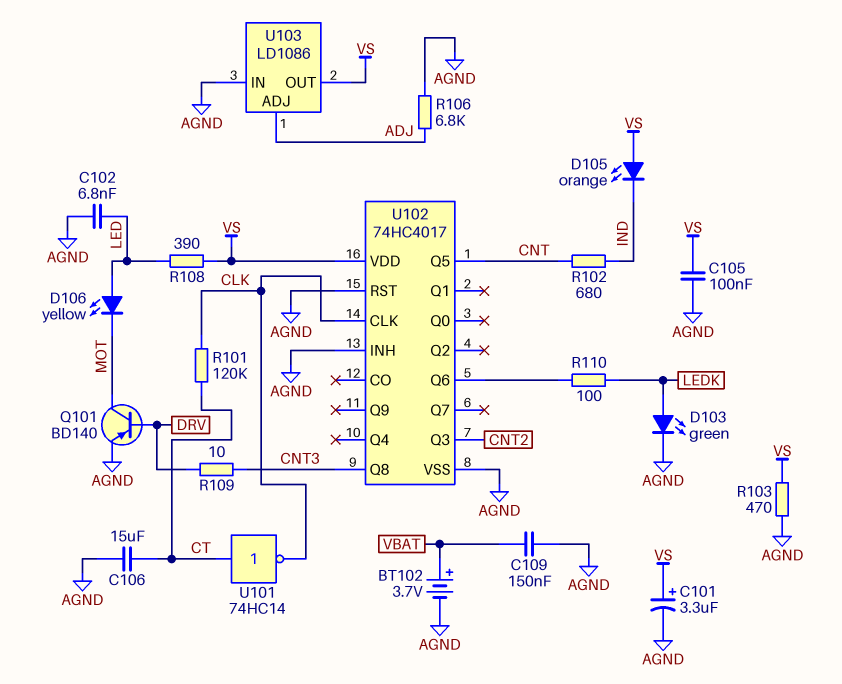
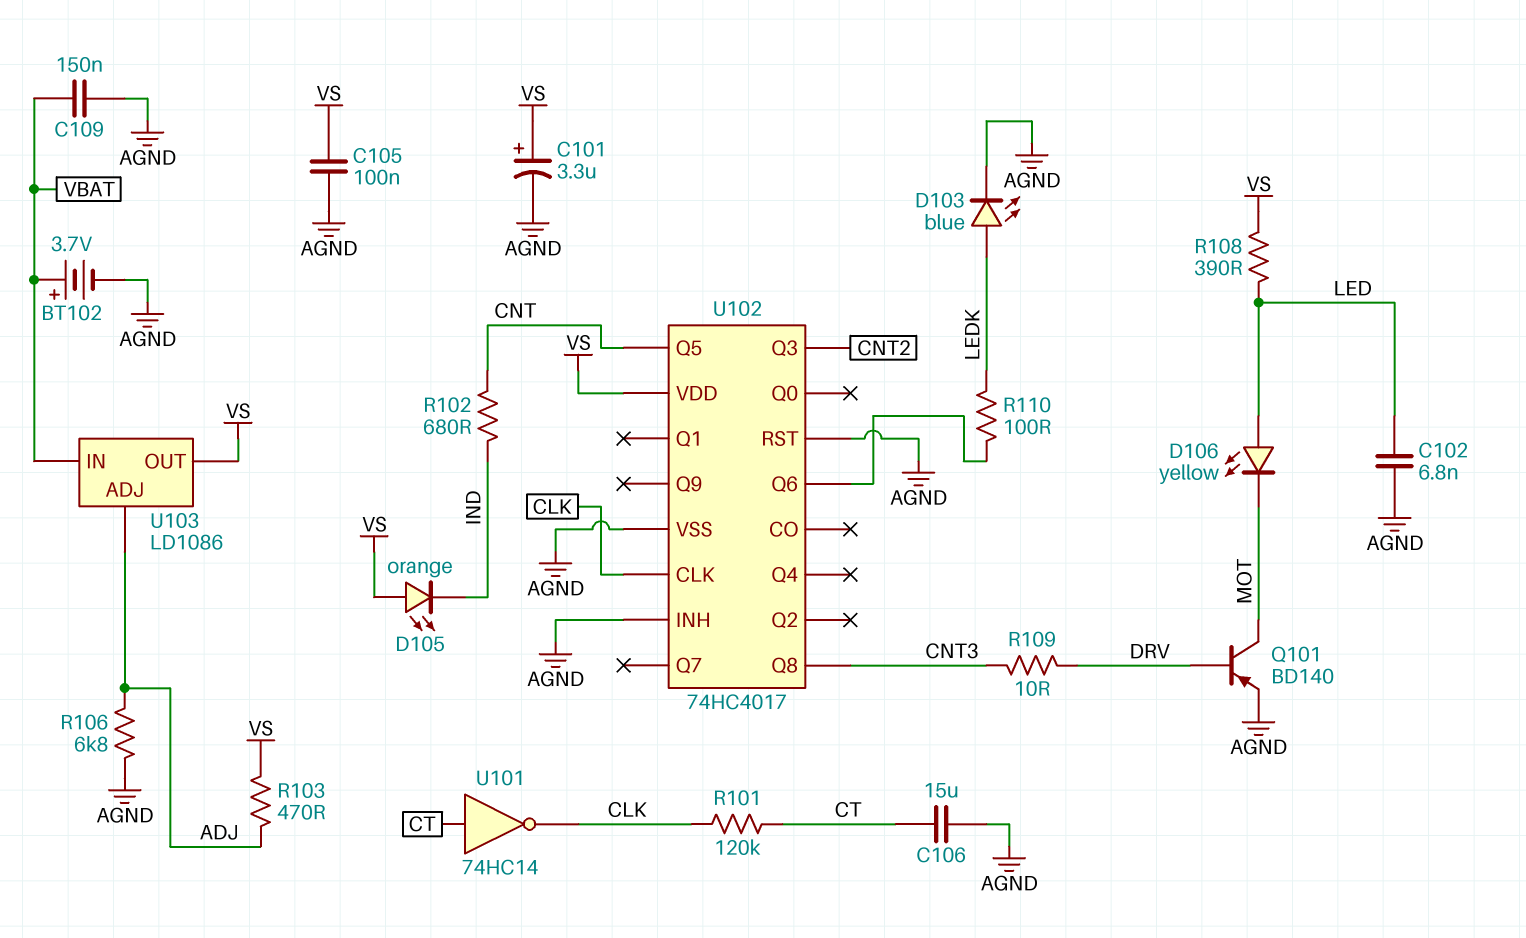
D103: LED green (A LEDK, K AGND) -> LED blue (A LEDK, K AGND)
R103: 470 (AGND, VS) -> 470 (ADJ, VS)
U103 pin IN: AGND -> VBAT

